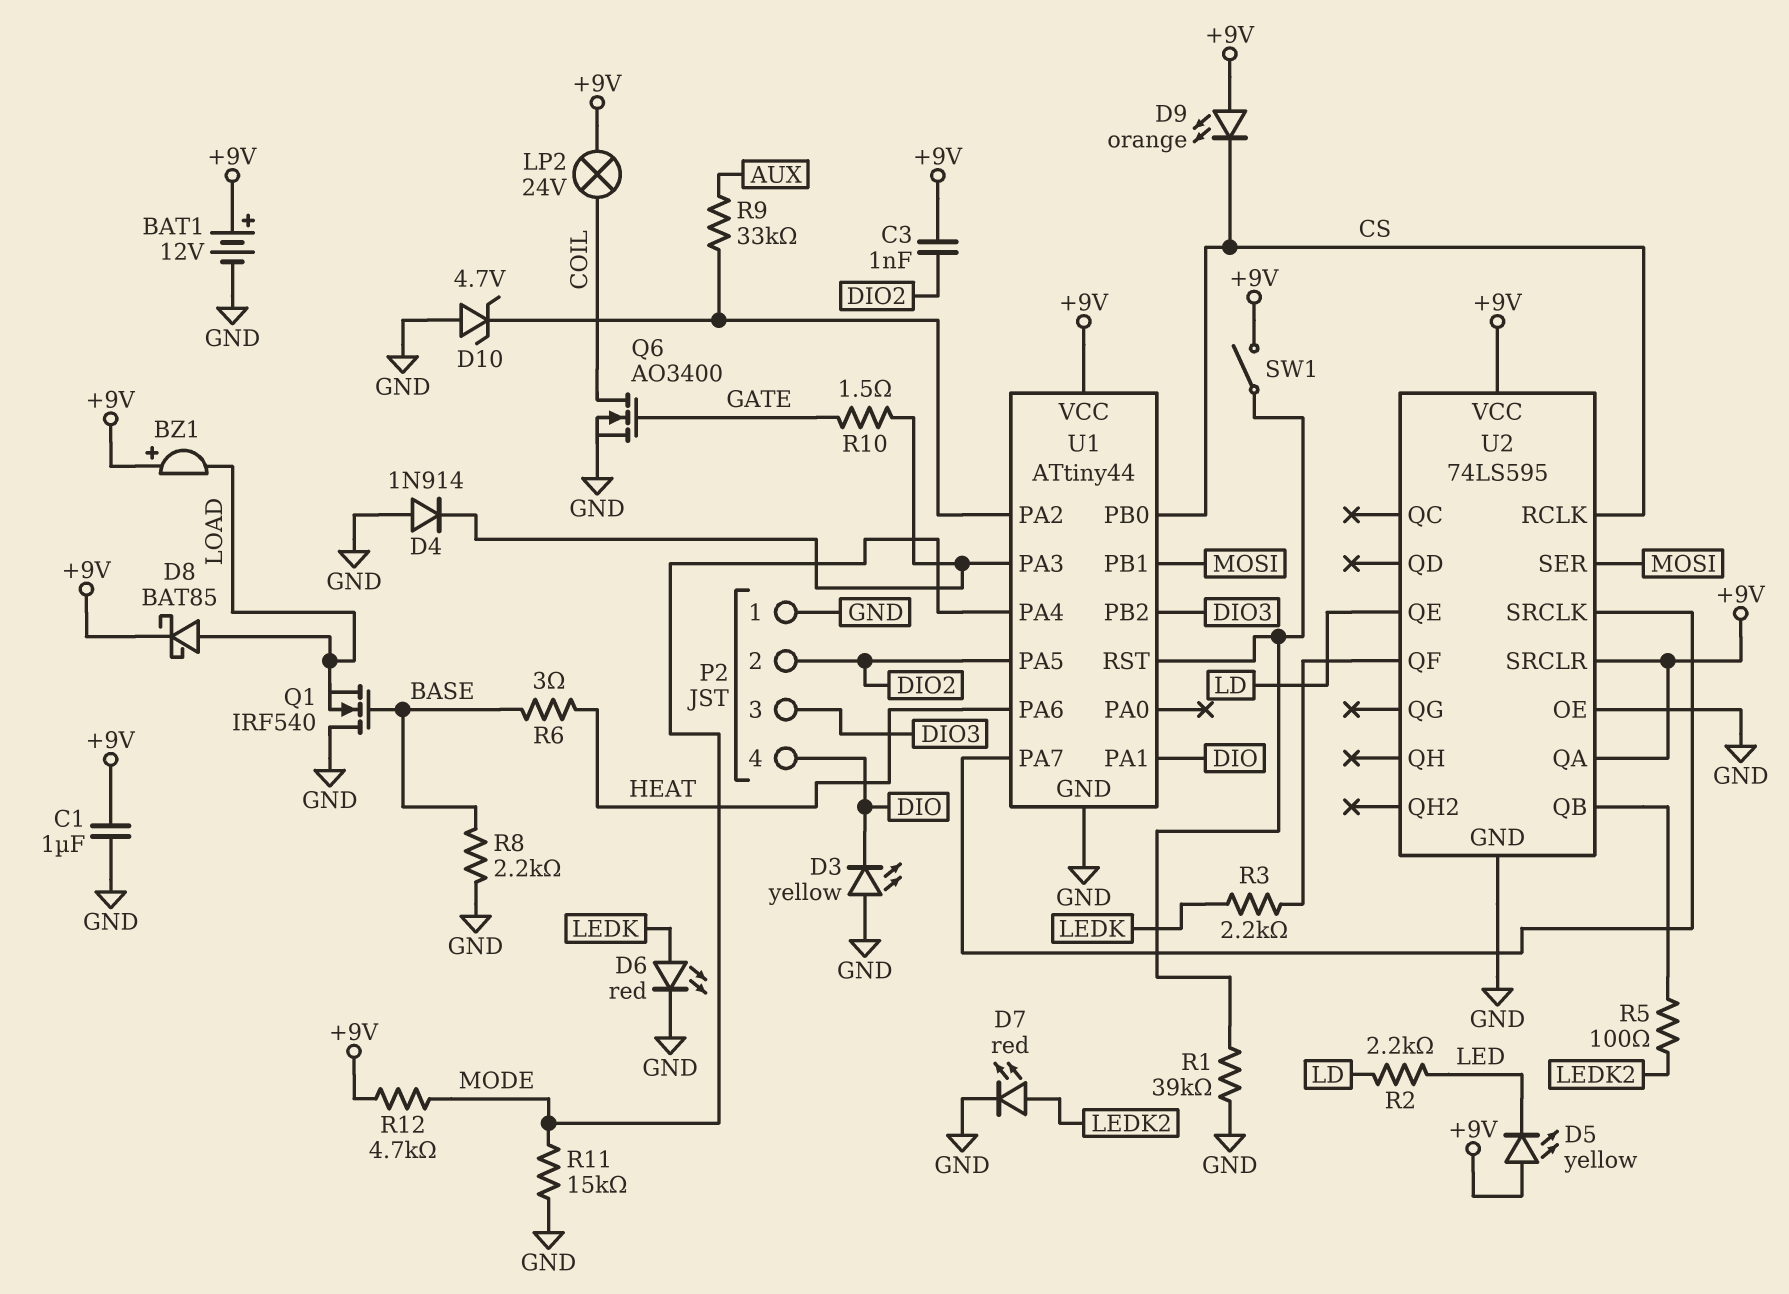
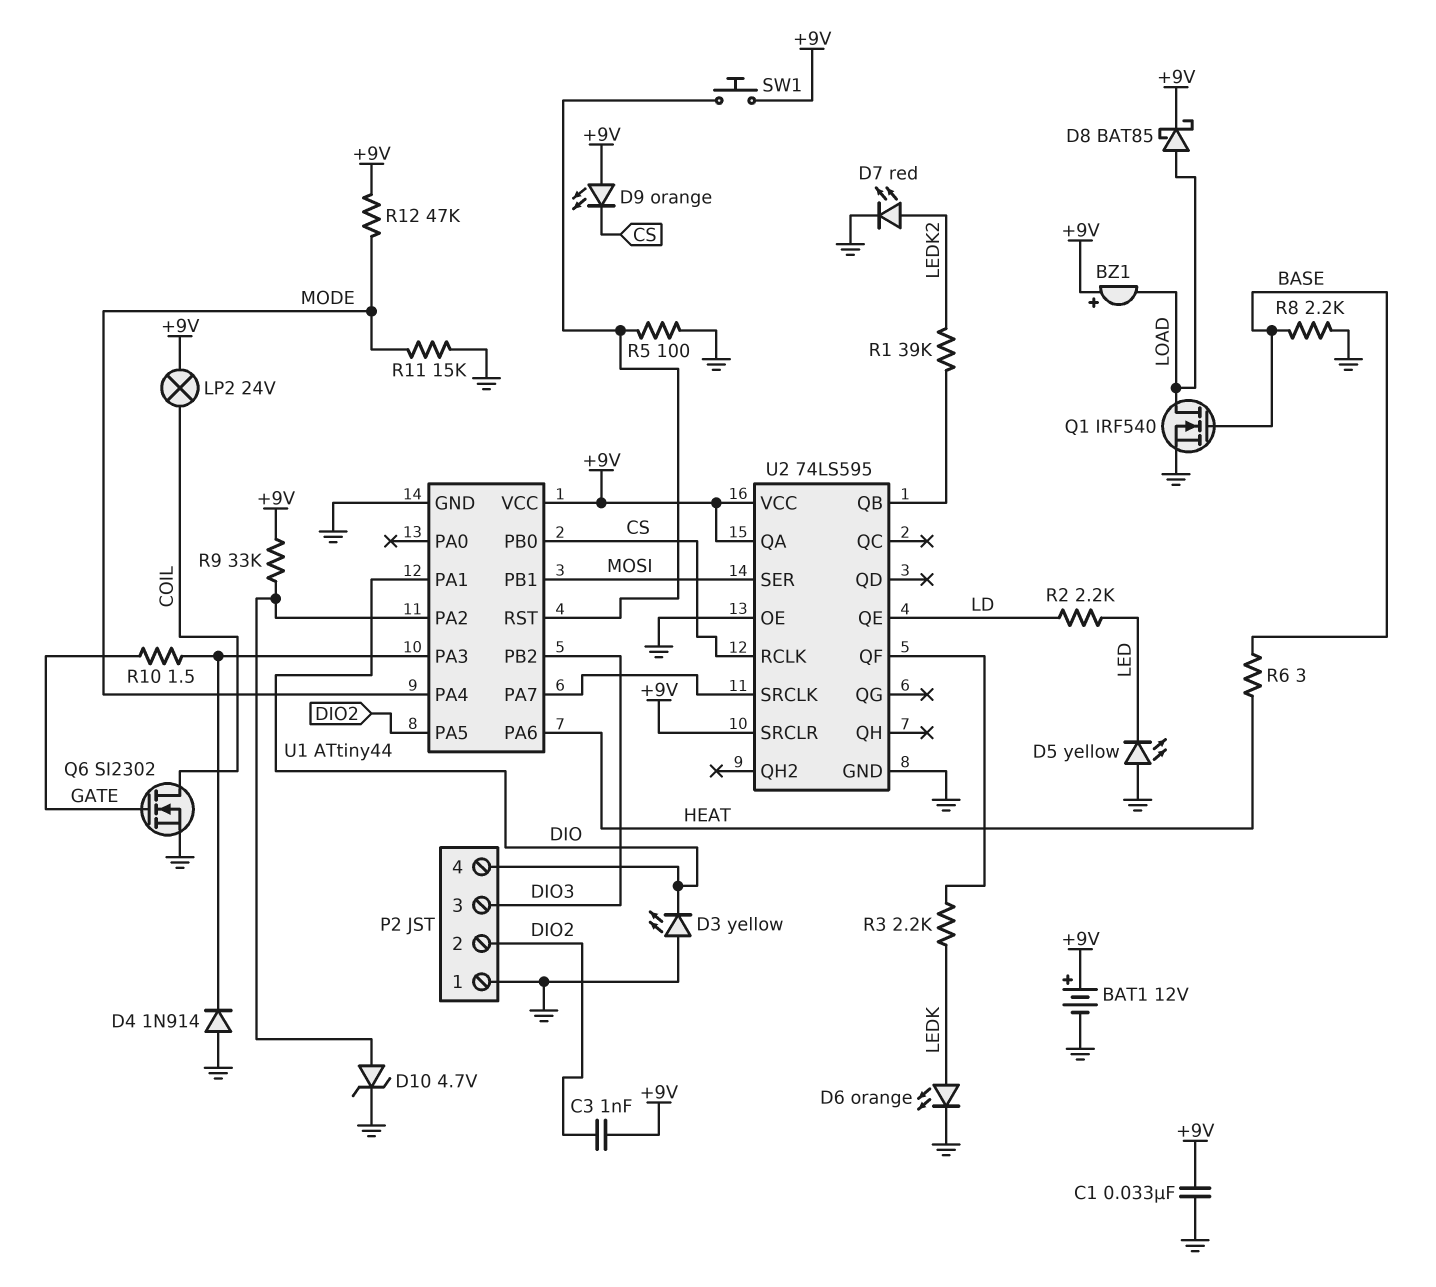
C1: 1uF (+9V, GND) -> 33nF (+9V, GND)
D5: LED yellow (A +9V, K LED) -> LED yellow (A GND, K LED)
D6: LED red (A LEDK, K GND) -> LED orange (A LEDK, K GND)
D10: zener 4.7V (A GND, K U1/PA2) -> zener 4.7V (A U1/PA2, K GND)
Q1: NMOS IRF540 (G BASE, D GND, S LOAD) -> NMOS IRF540 (G BASE, D LOAD, S GND)
Q6: NMOS AO3400 (G GATE, D COIL, S GND) -> NMOS SI2302 (G GATE, D COIL, S GND)
R1: 39k (GND, U1/RST) -> 39k (LEDK2, U2/QB)
R5: 100 (LEDK2, U2/QB) -> 100 (GND, U1/RST)
R9: 33k (AUX, U1/PA2) -> 33k (+9V, U1/PA2)
R12: 4.7k (+9V, MODE) -> 47k (+9V, MODE)
SW1: switch (+9V, U1/RST) -> button (+9V, U1/RST)

